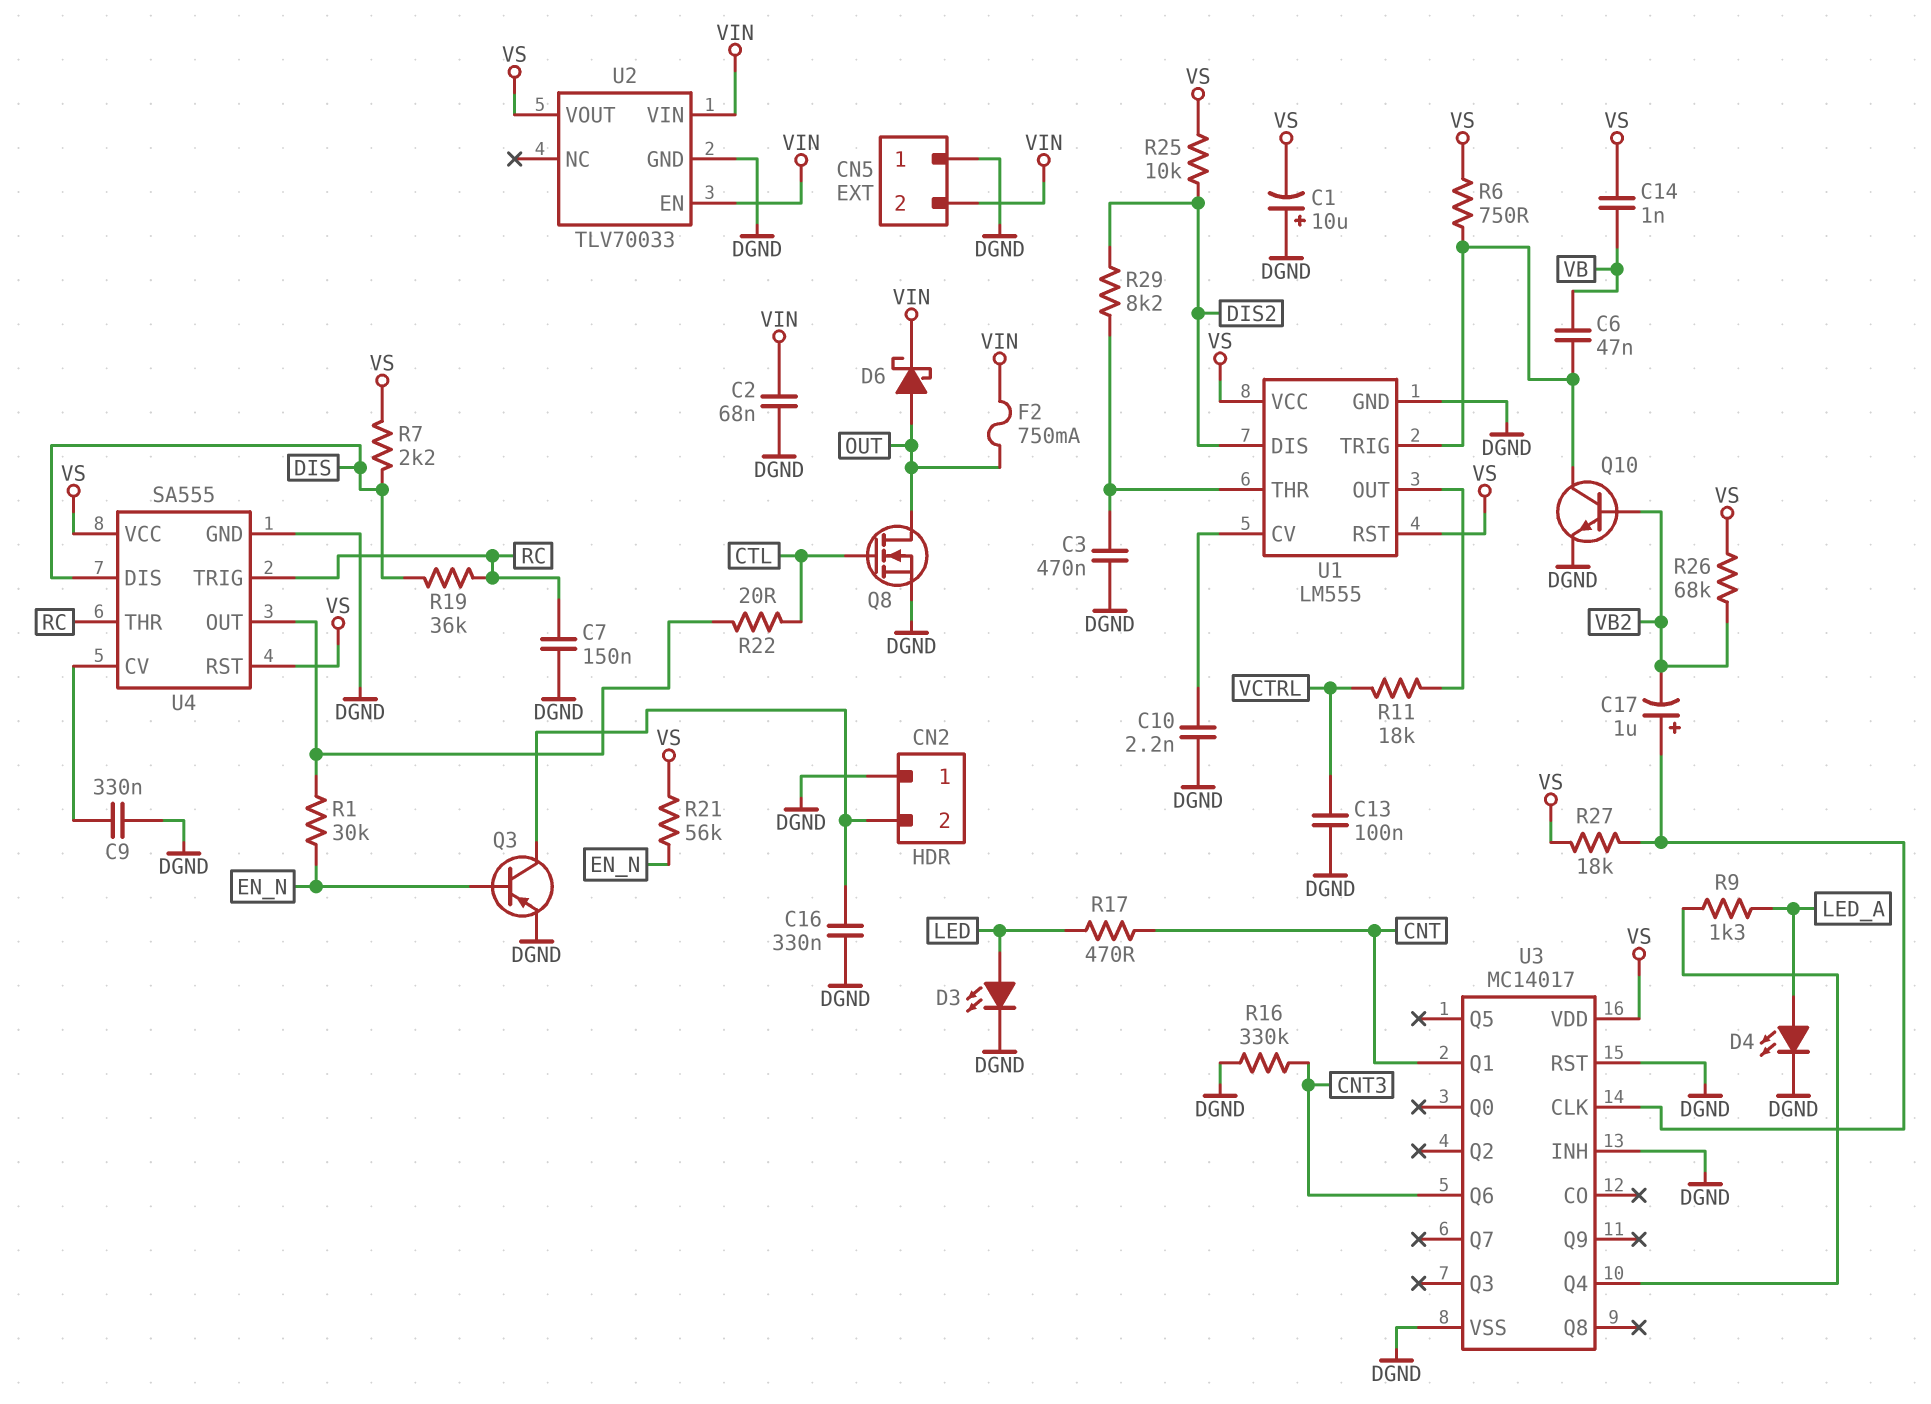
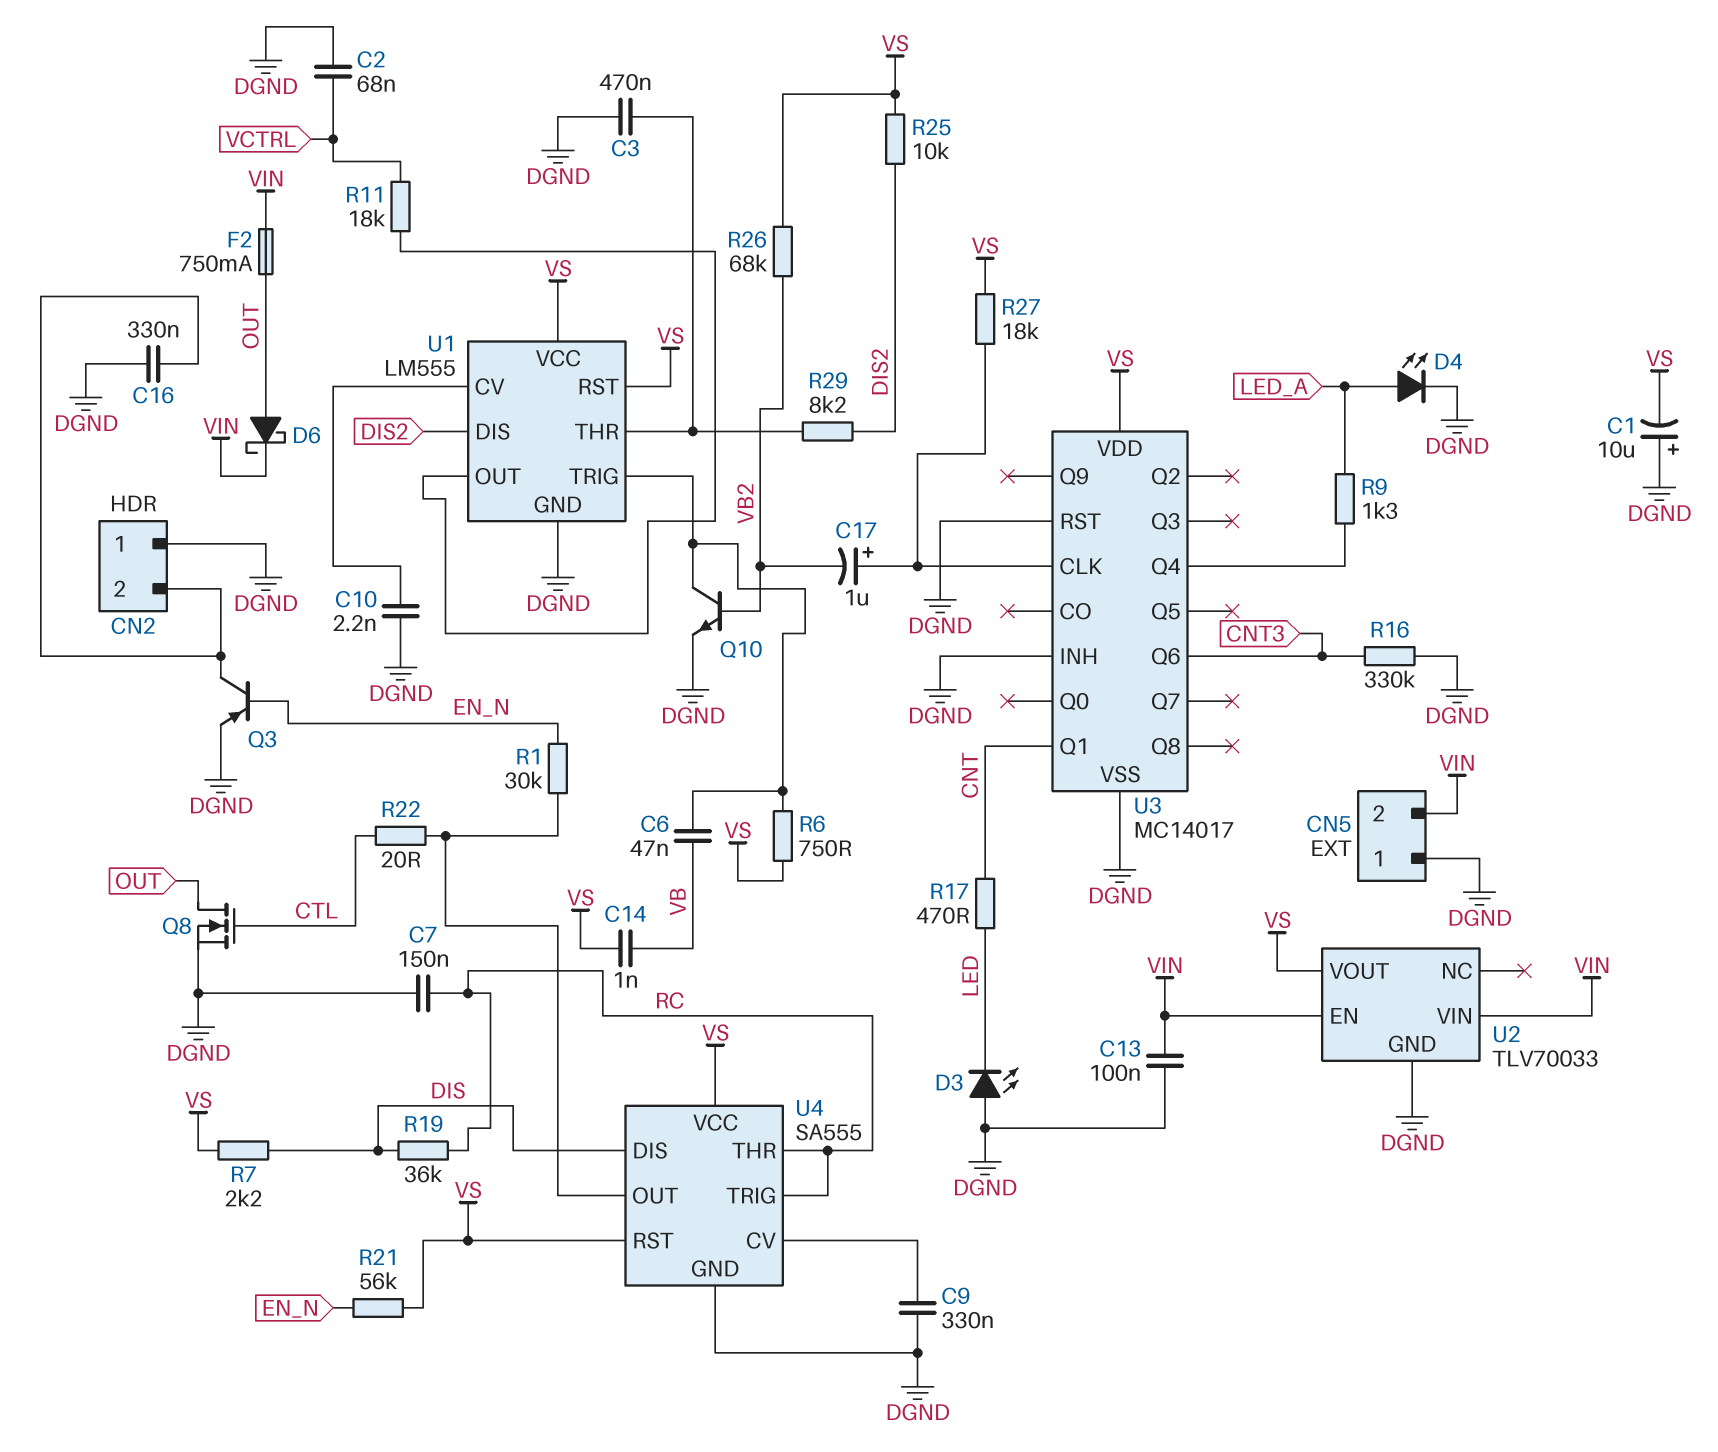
C2: 68nF (DGND, VIN) -> 68nF (DGND, VCTRL)
C13: 100nF (DGND, VCTRL) -> 100nF (DGND, VIN)
D3: LED (A LED, K DGND) -> LED (A DGND, K LED)

